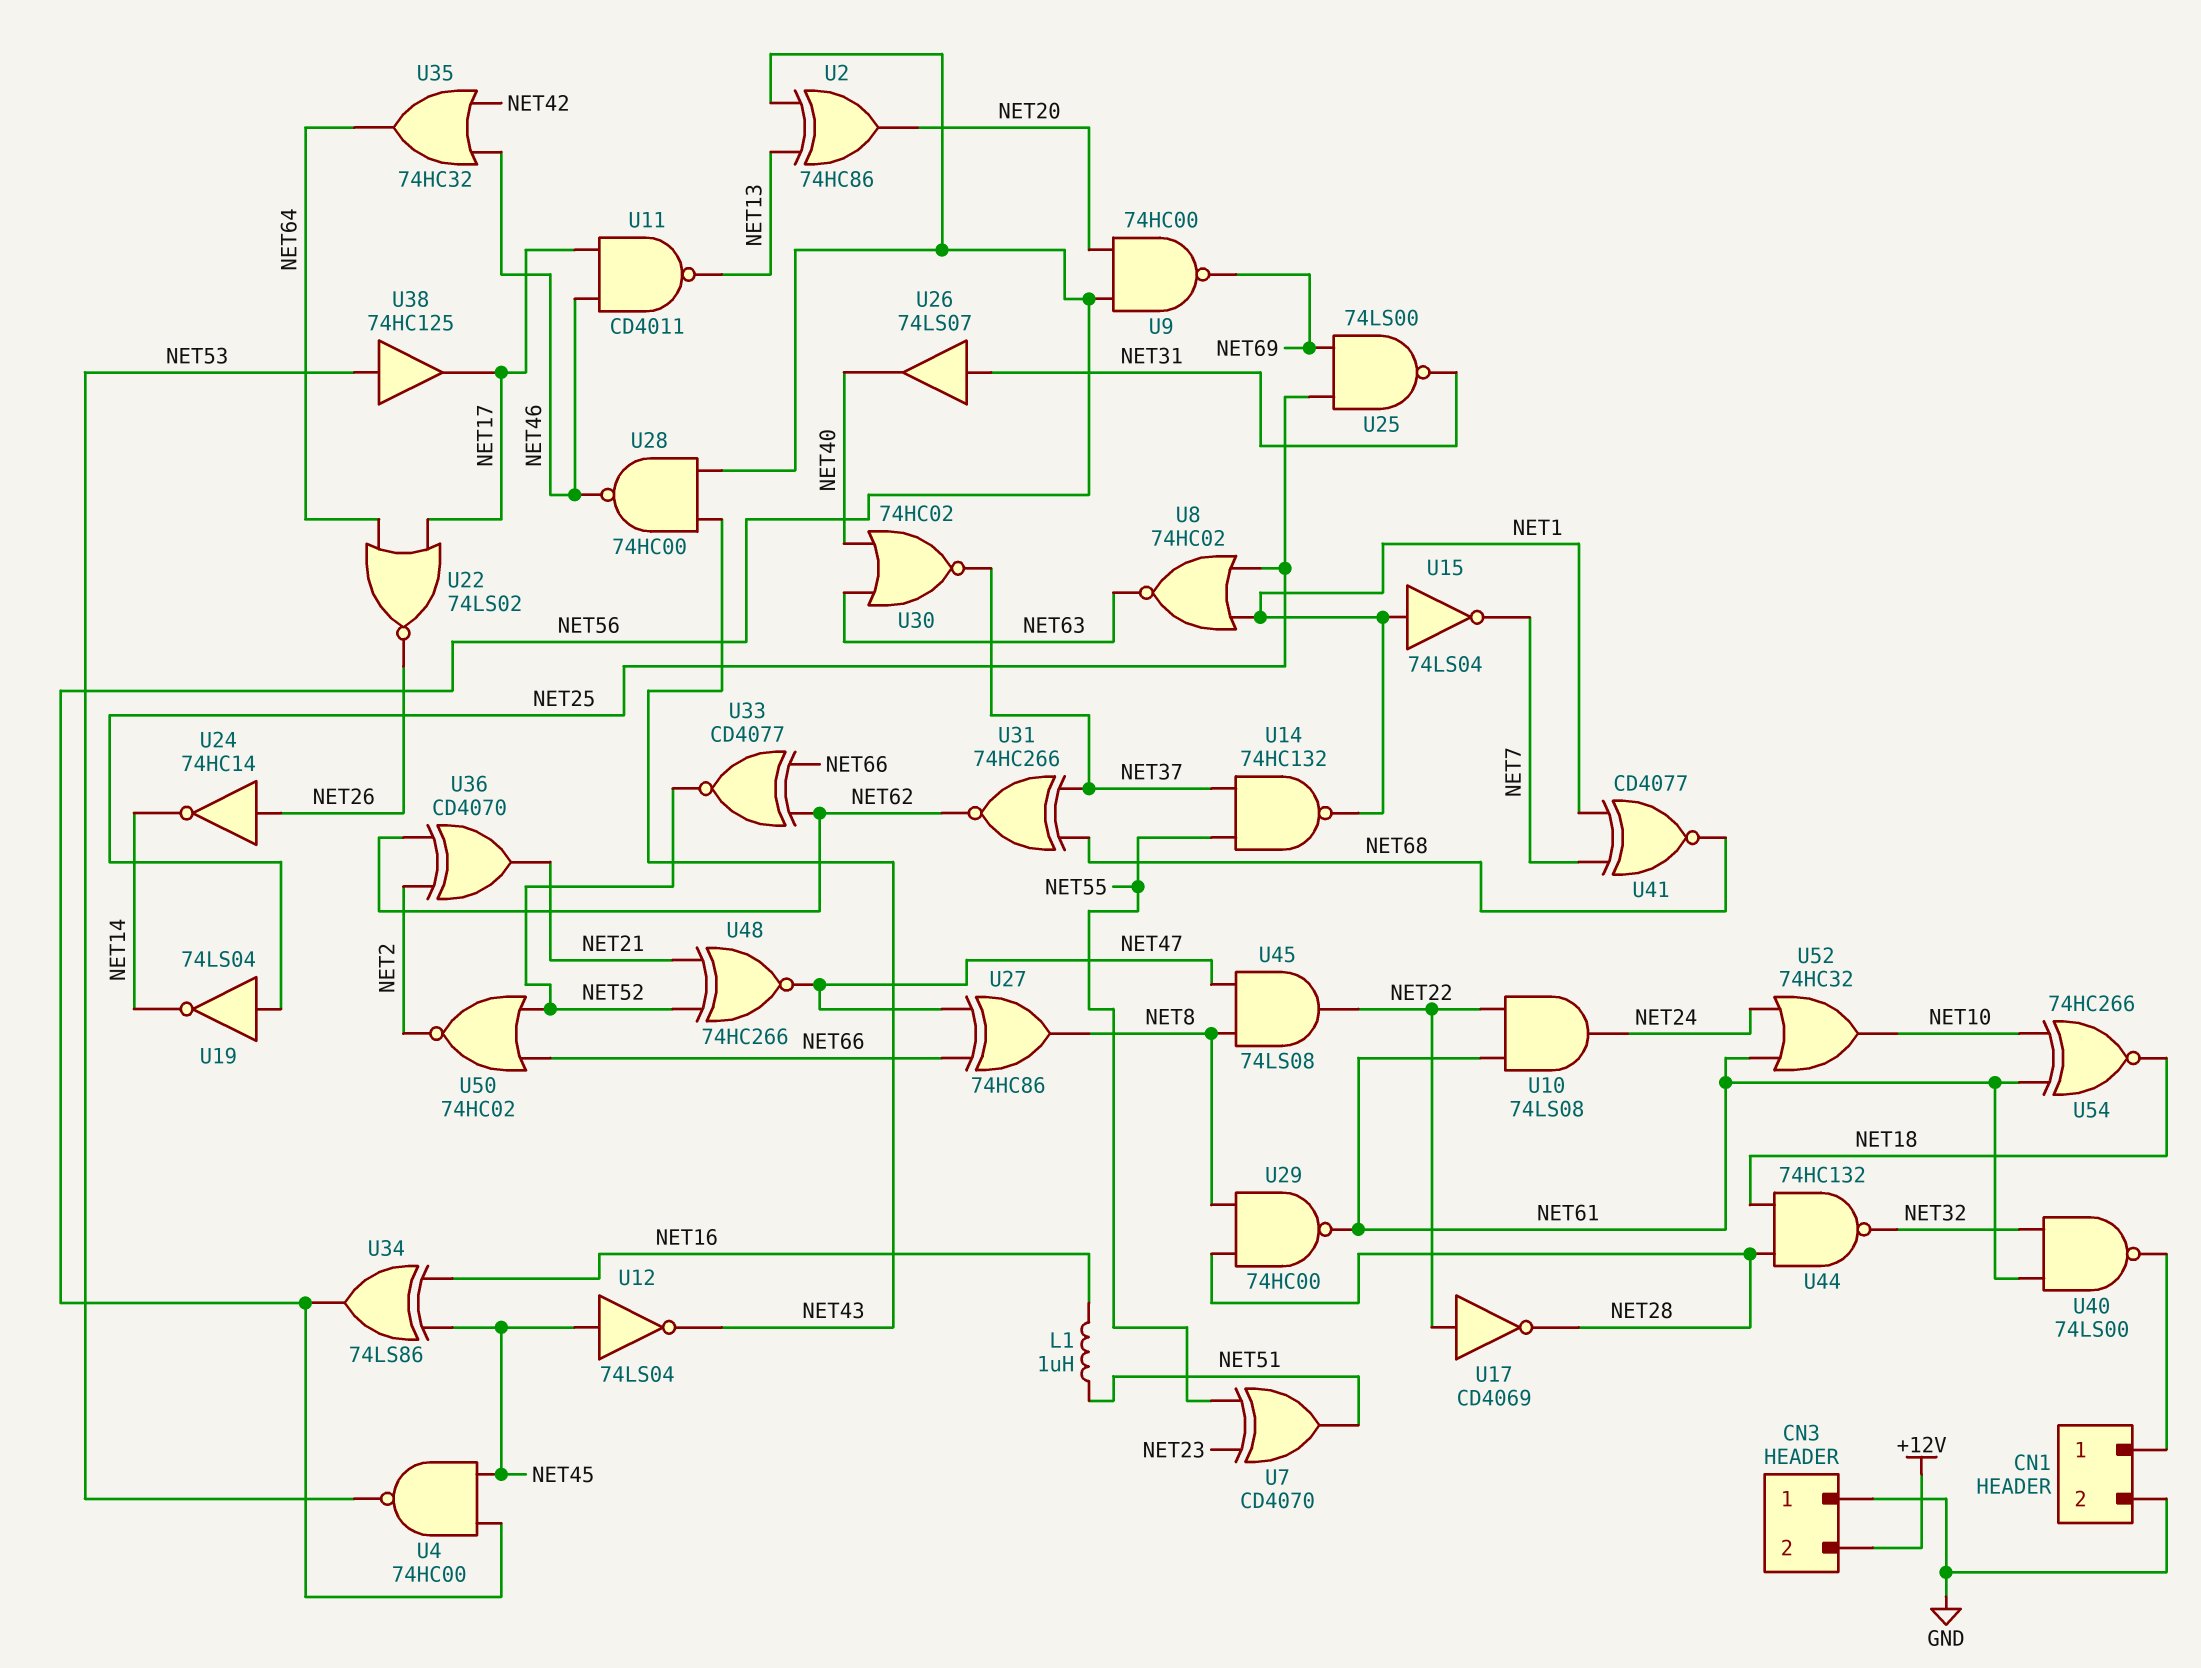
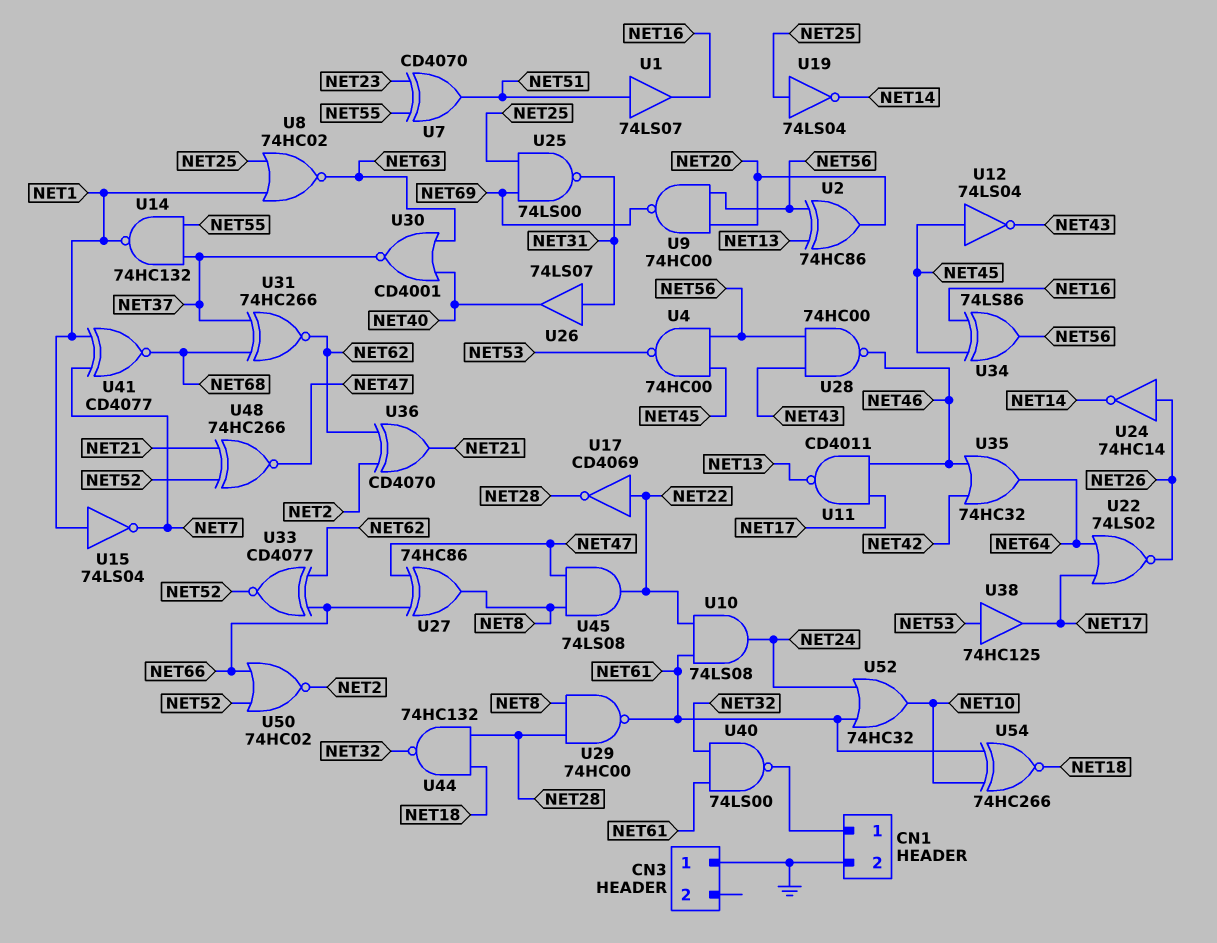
CN3 pin 2: +12V -> none
L1: 1uH (NET16, NET51) -> none
U1: none -> buffer 74LS07 (in NET51, out NET16)
U30: NOR 74HC02 (in NET40, in NET63, out NET37) -> NOR CD4001 (in NET40, in NET63, out NET37)

